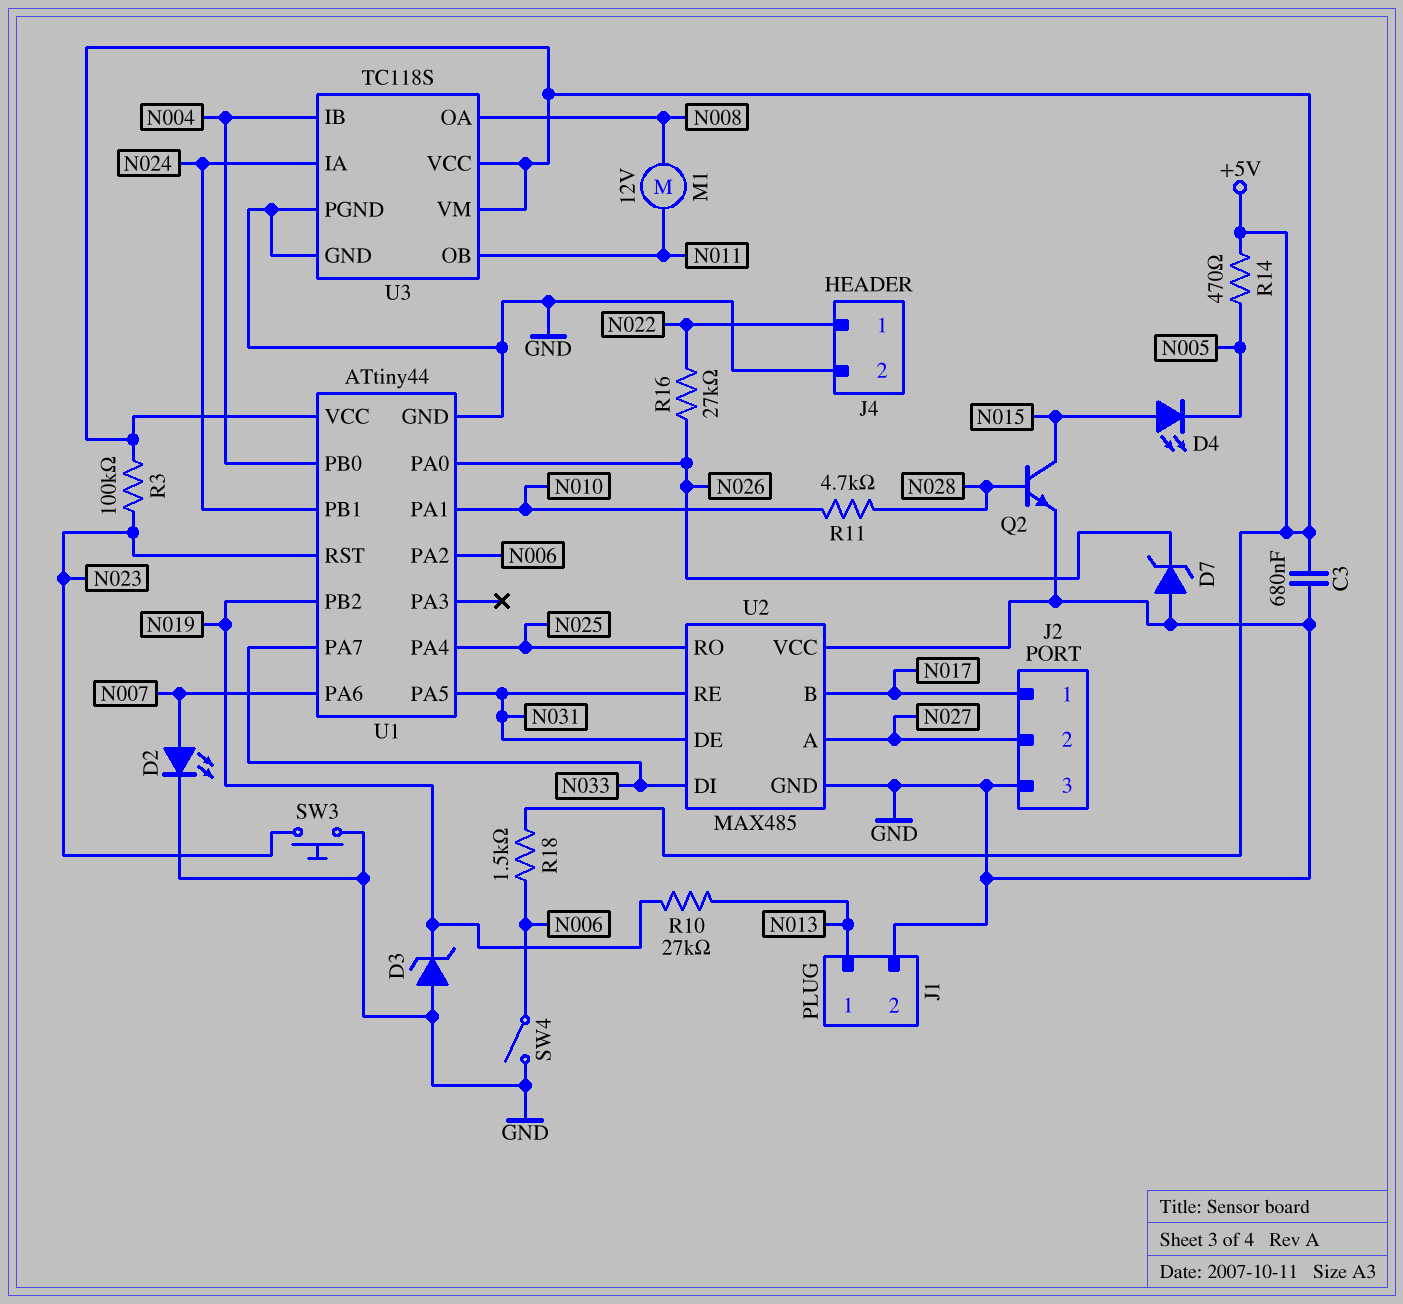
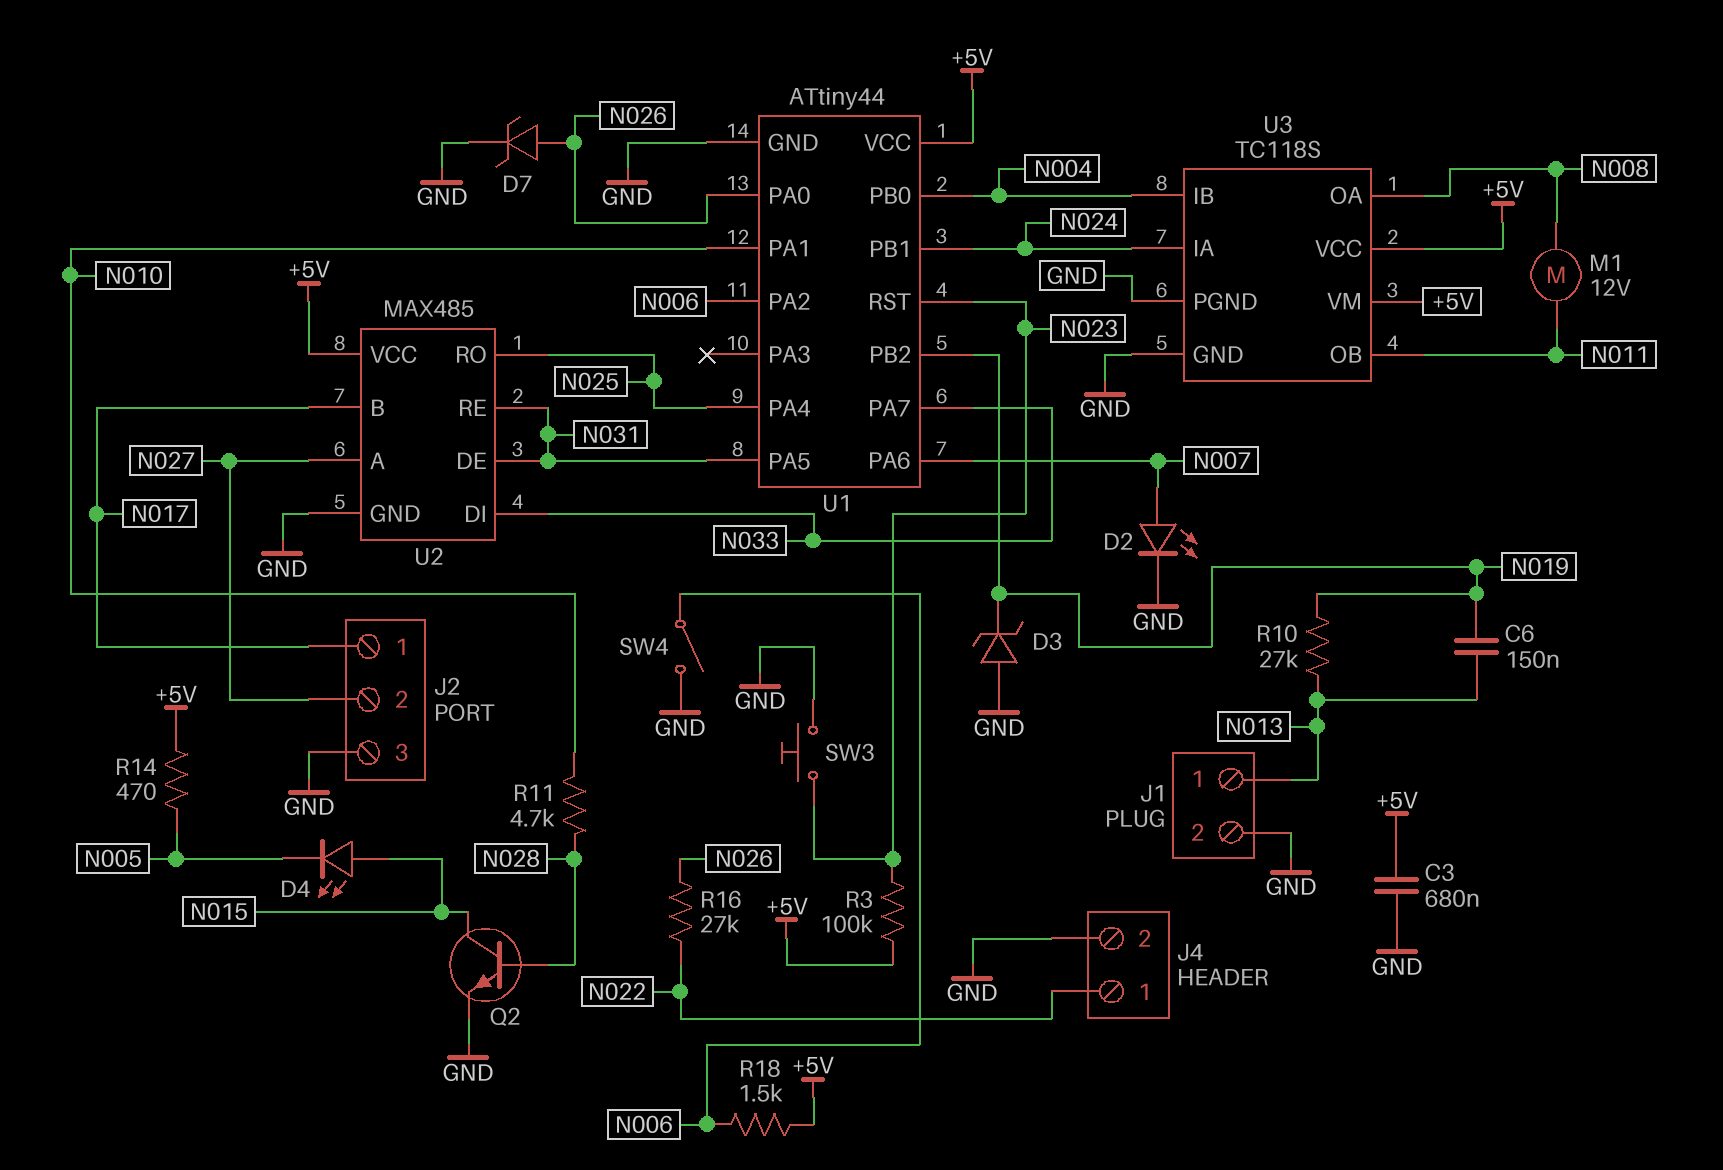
C6: none -> 150nF (N013, N019)
D7: zener (A GND, K N026) -> zener (A N026, K GND)
U2 pin VCC: GND -> +5V

